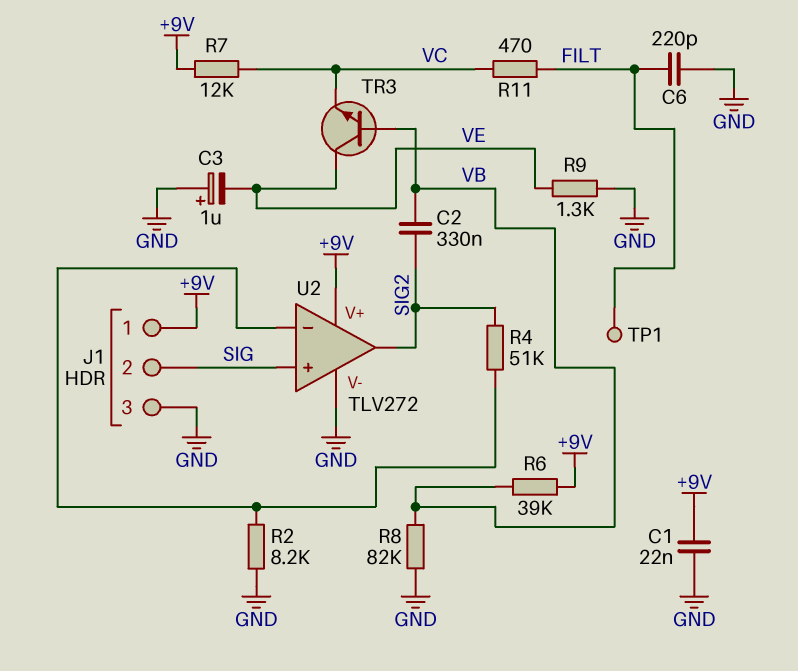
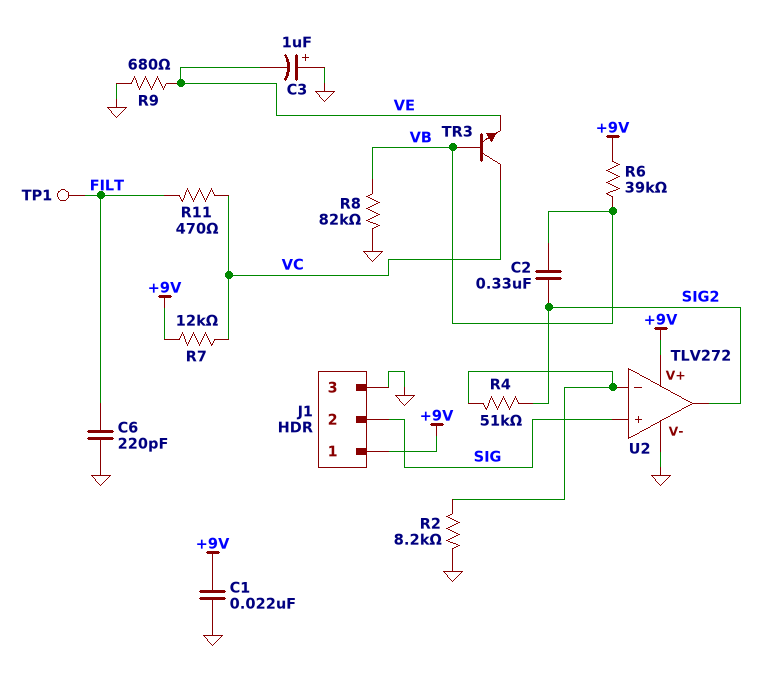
R9: 1.3k (GND, VE) -> 680 (GND, VE)
TR3: NPN (B VB, C VE, E VC) -> NPN (B VB, C VC, E VE)

